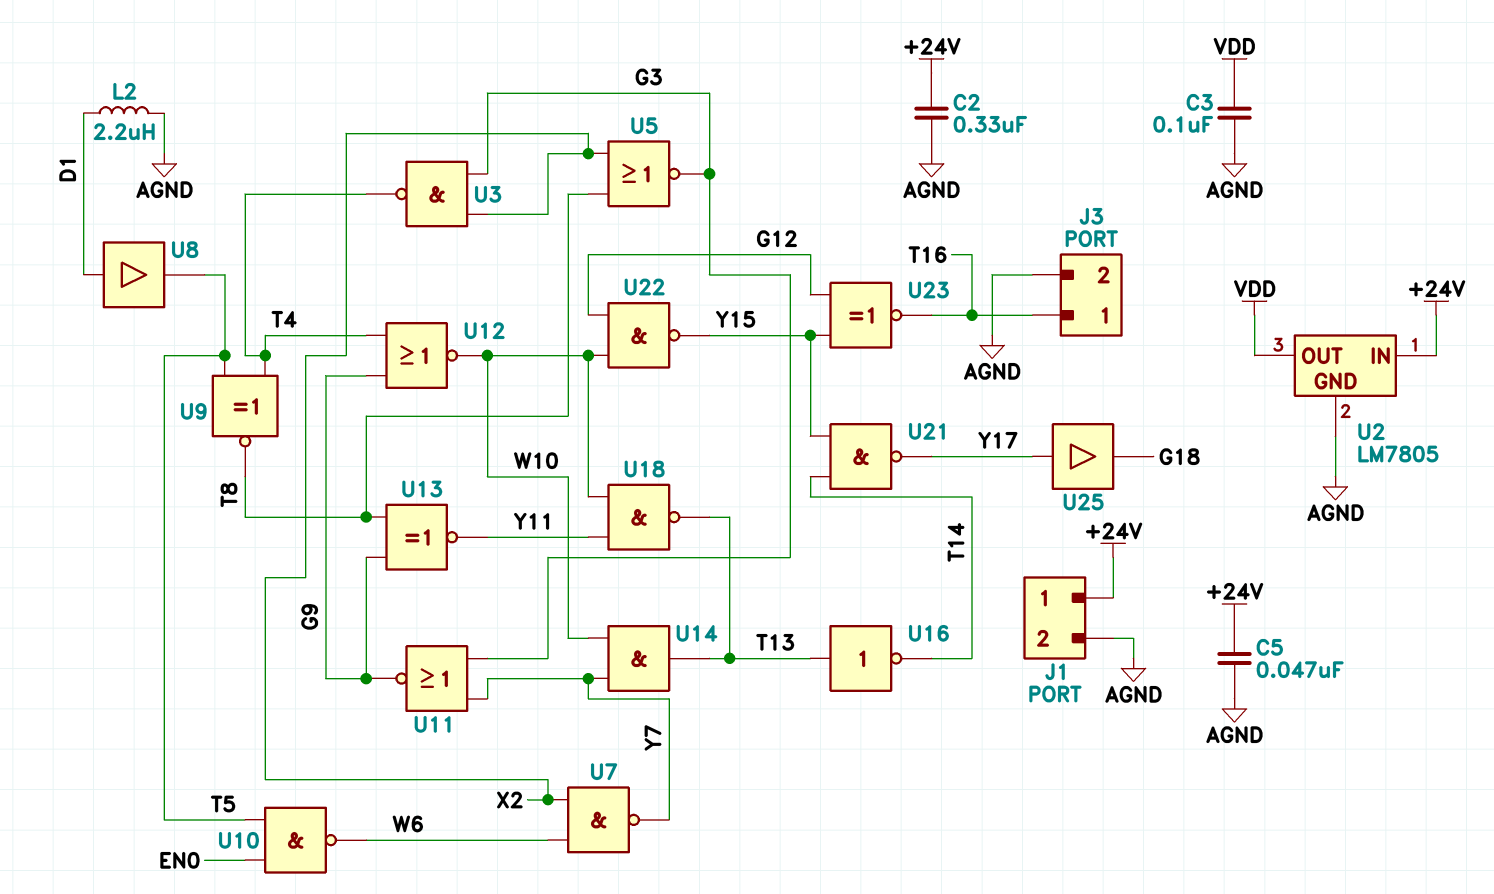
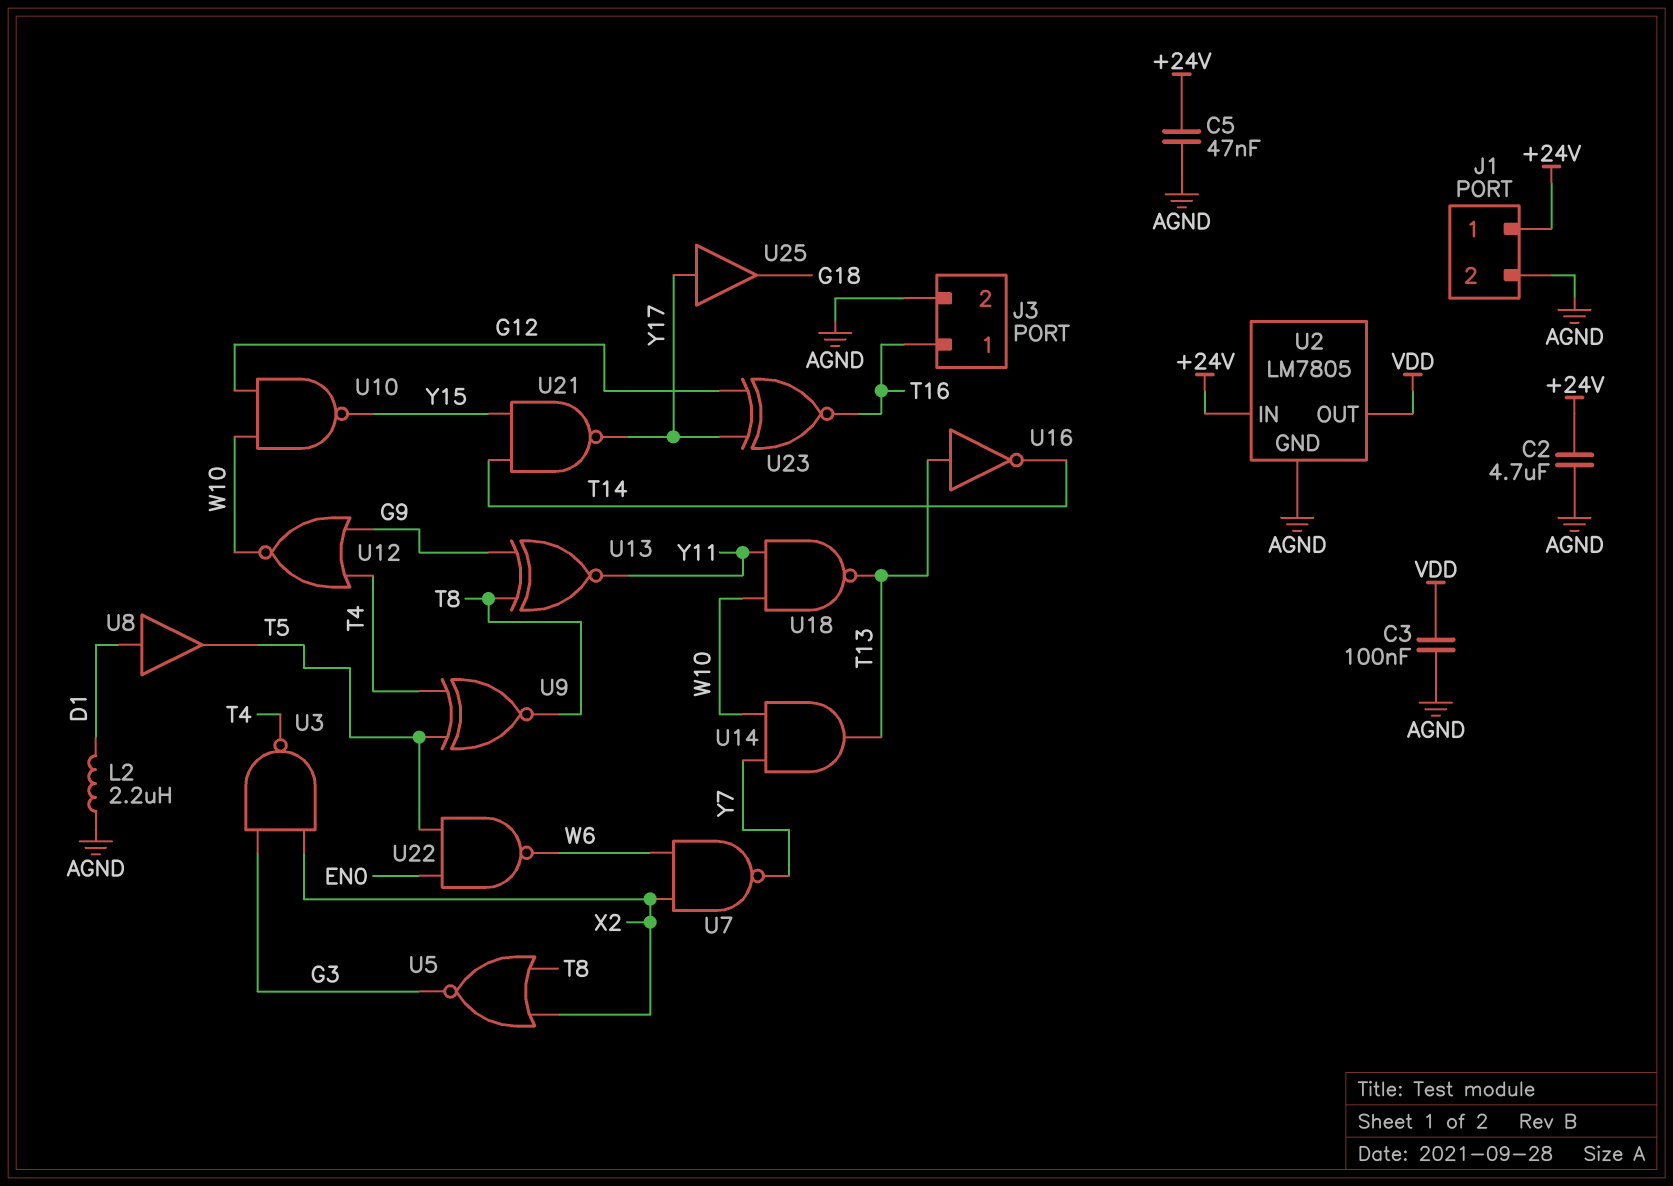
C2: 330nF (+24V, AGND) -> 4.7uF (+24V, AGND)
U10: NAND (in EN0, in T5, out W6) -> NAND (in G12, in W10, out Y15)
U11: NOR (in G3, in Y7, out G9) -> none
U22: NAND (in G12, in W10, out Y15) -> NAND (in EN0, in T5, out W6)
U23: XNOR (in G12, in Y15, out T16) -> XNOR (in G12, in Y17, out T16)

